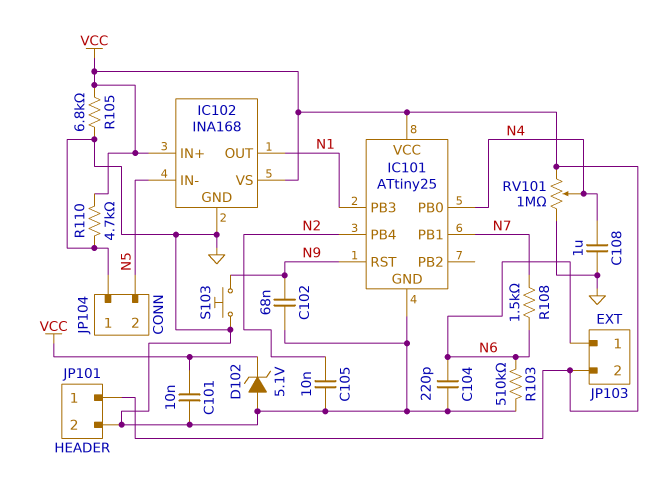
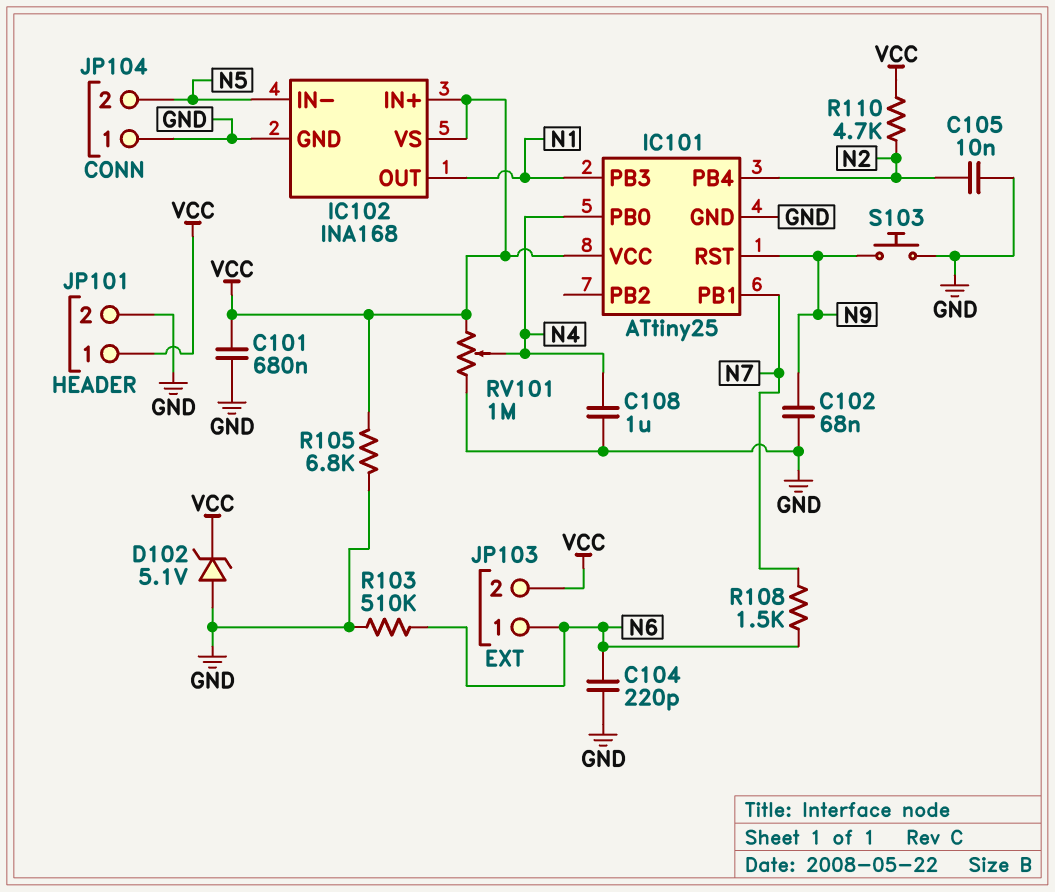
C101: 10nF (GND, VCC) -> 680nF (GND, VCC)
R110: 4.7k (GND, VCC) -> 4.7k (N2, VCC)

